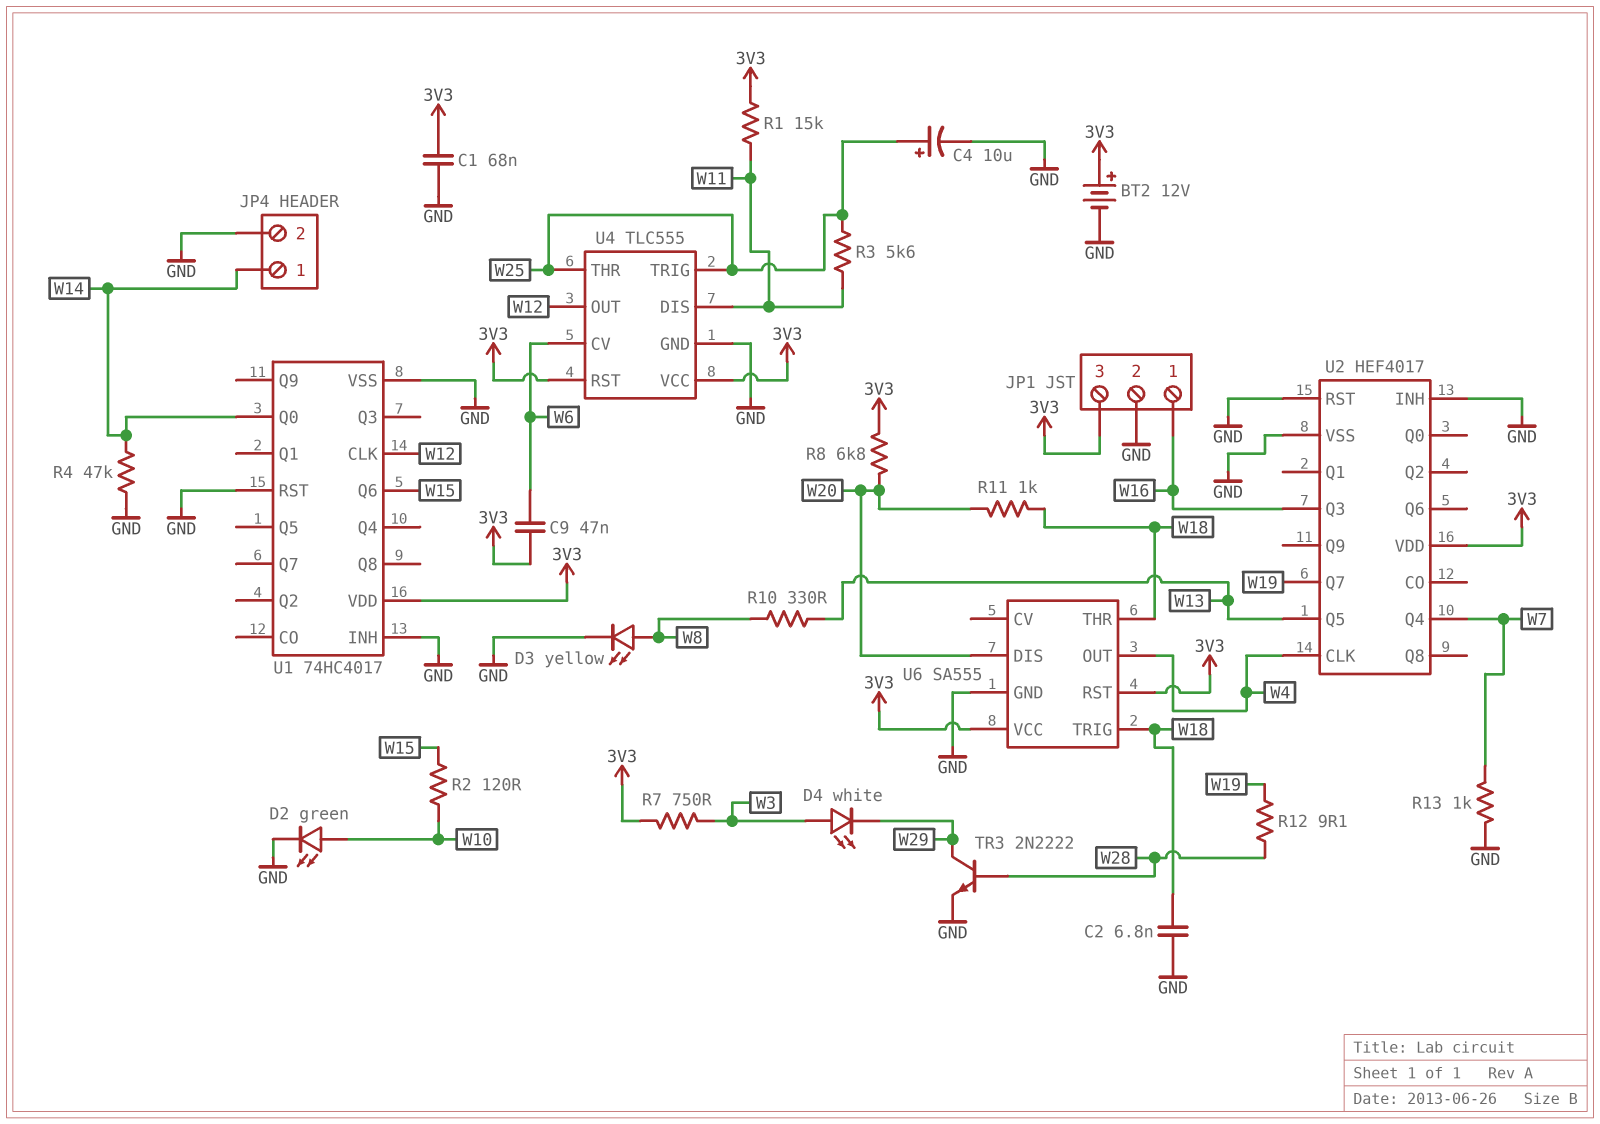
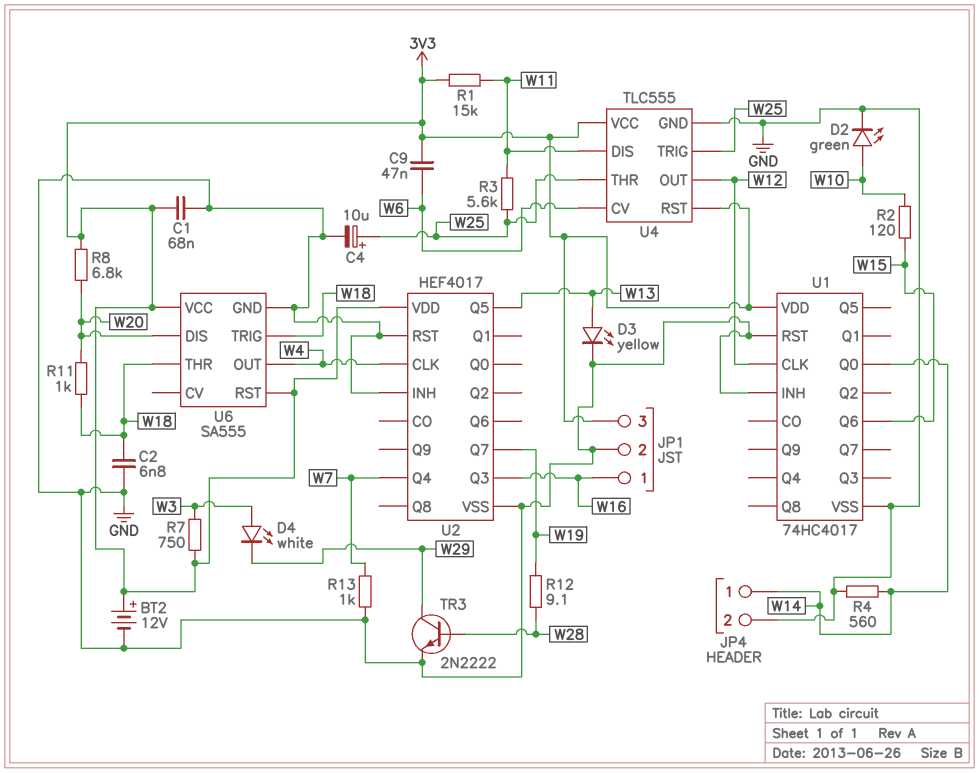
D3: LED yellow (A W8, K GND) -> LED yellow (A W13, K GND)
R4: 47k (GND, W14) -> 560 (GND, W14)
R10: 330 (W8, W13) -> none

